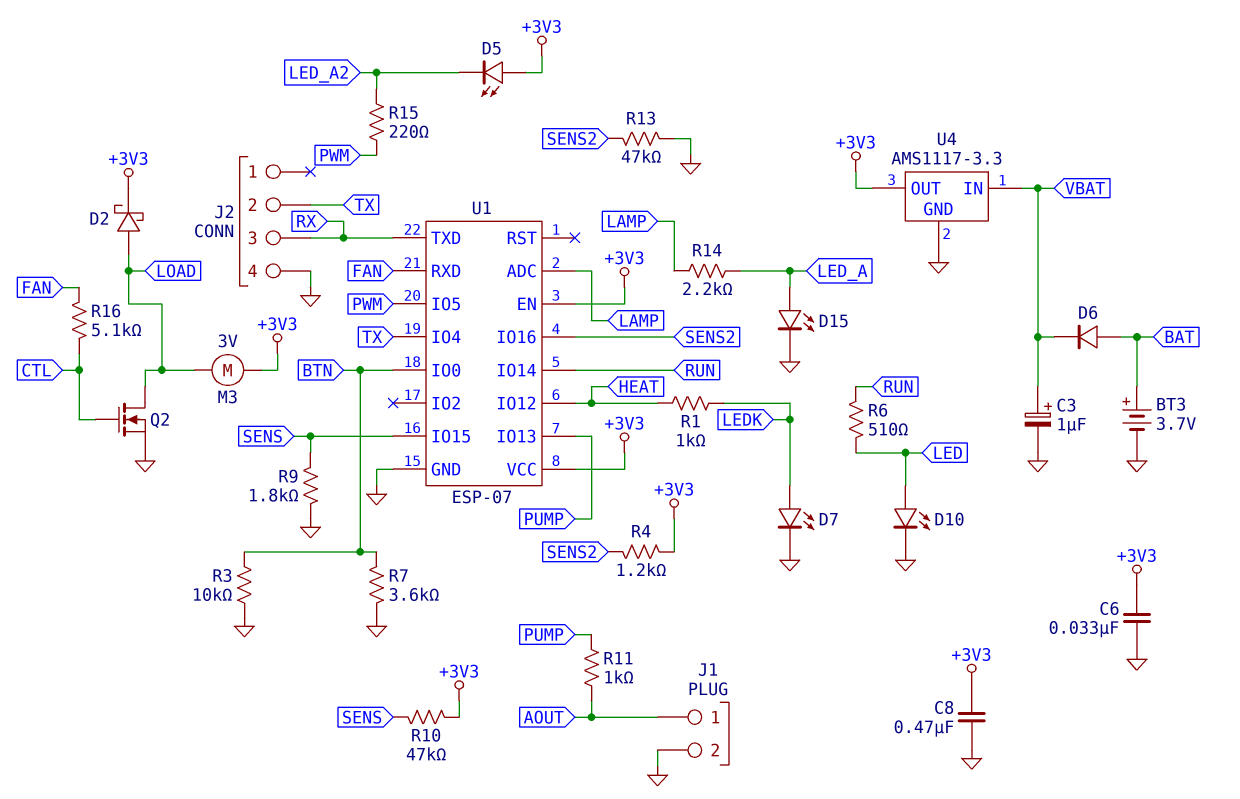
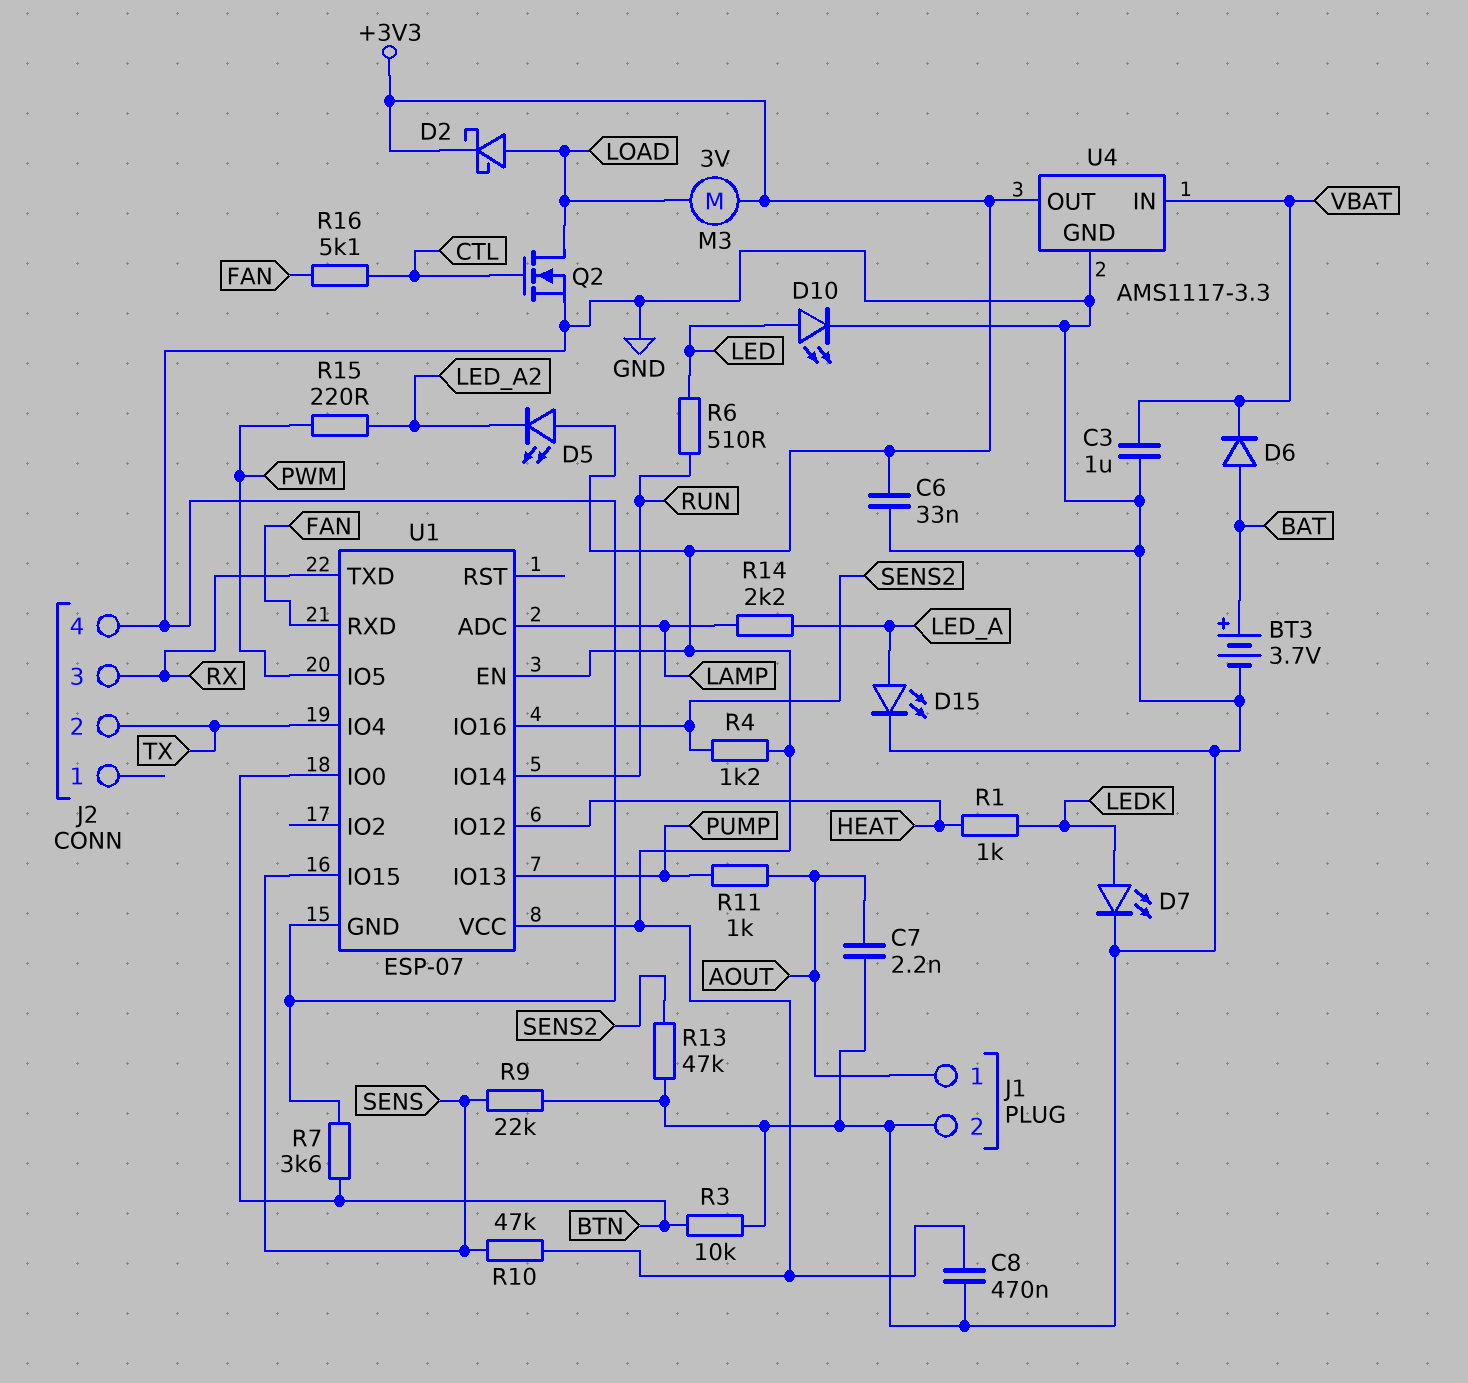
C3: 1uF (plus VBAT, minus GND) -> 1uF (GND, VBAT)
C7: none -> 2.2nF (AOUT, GND)
R9: 1.8k (GND, SENS) -> 22k (GND, SENS)

